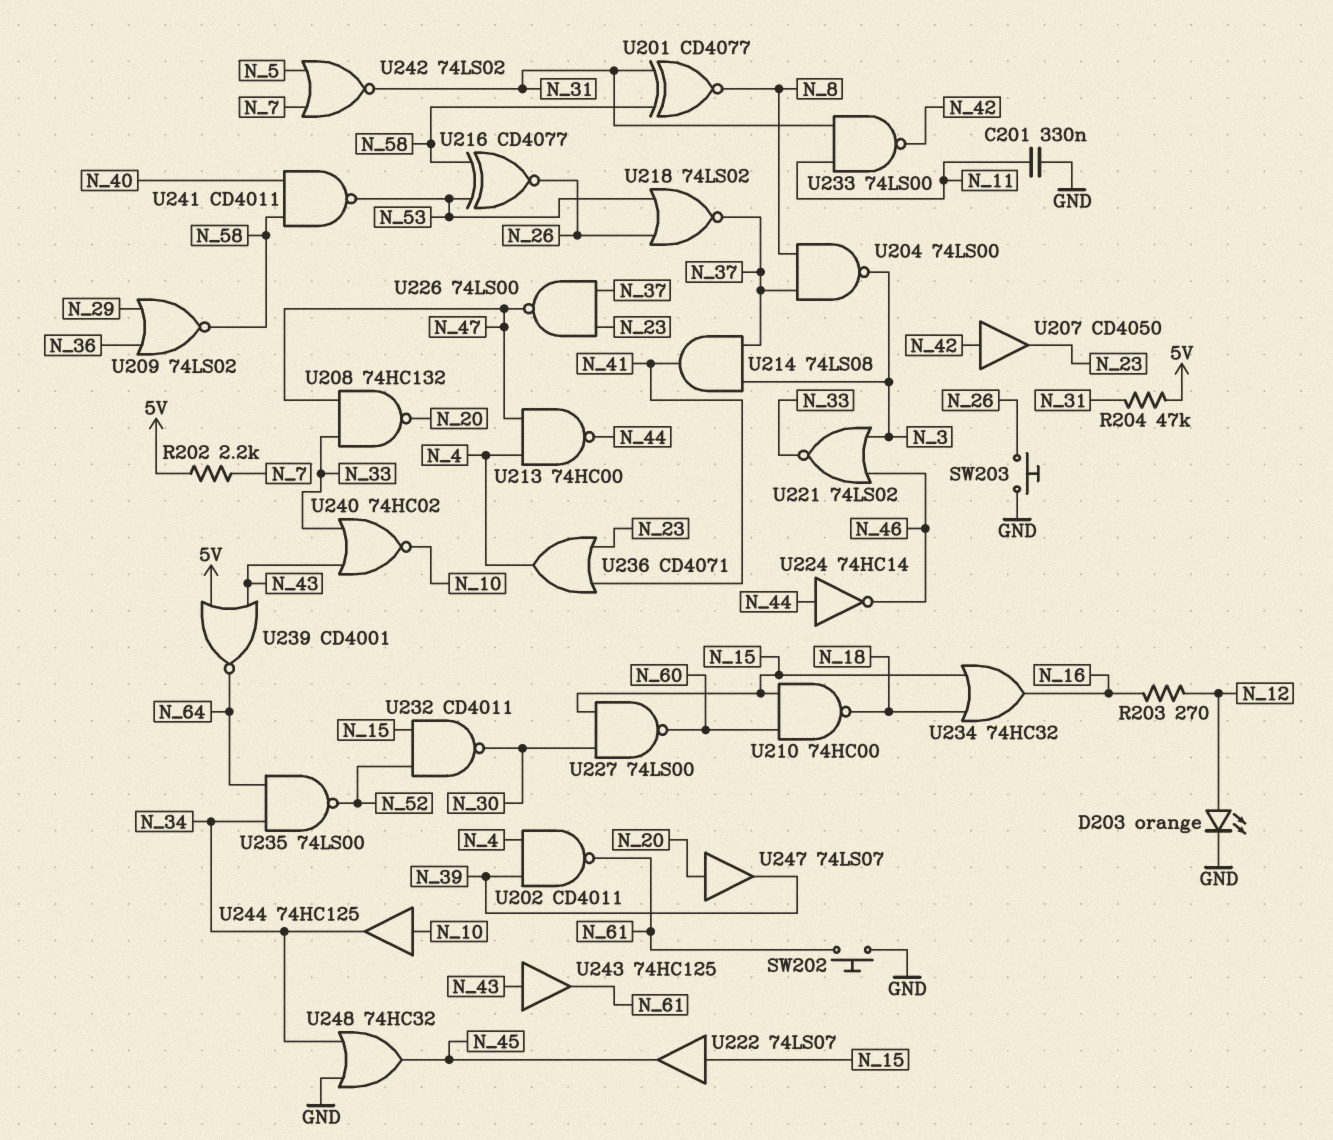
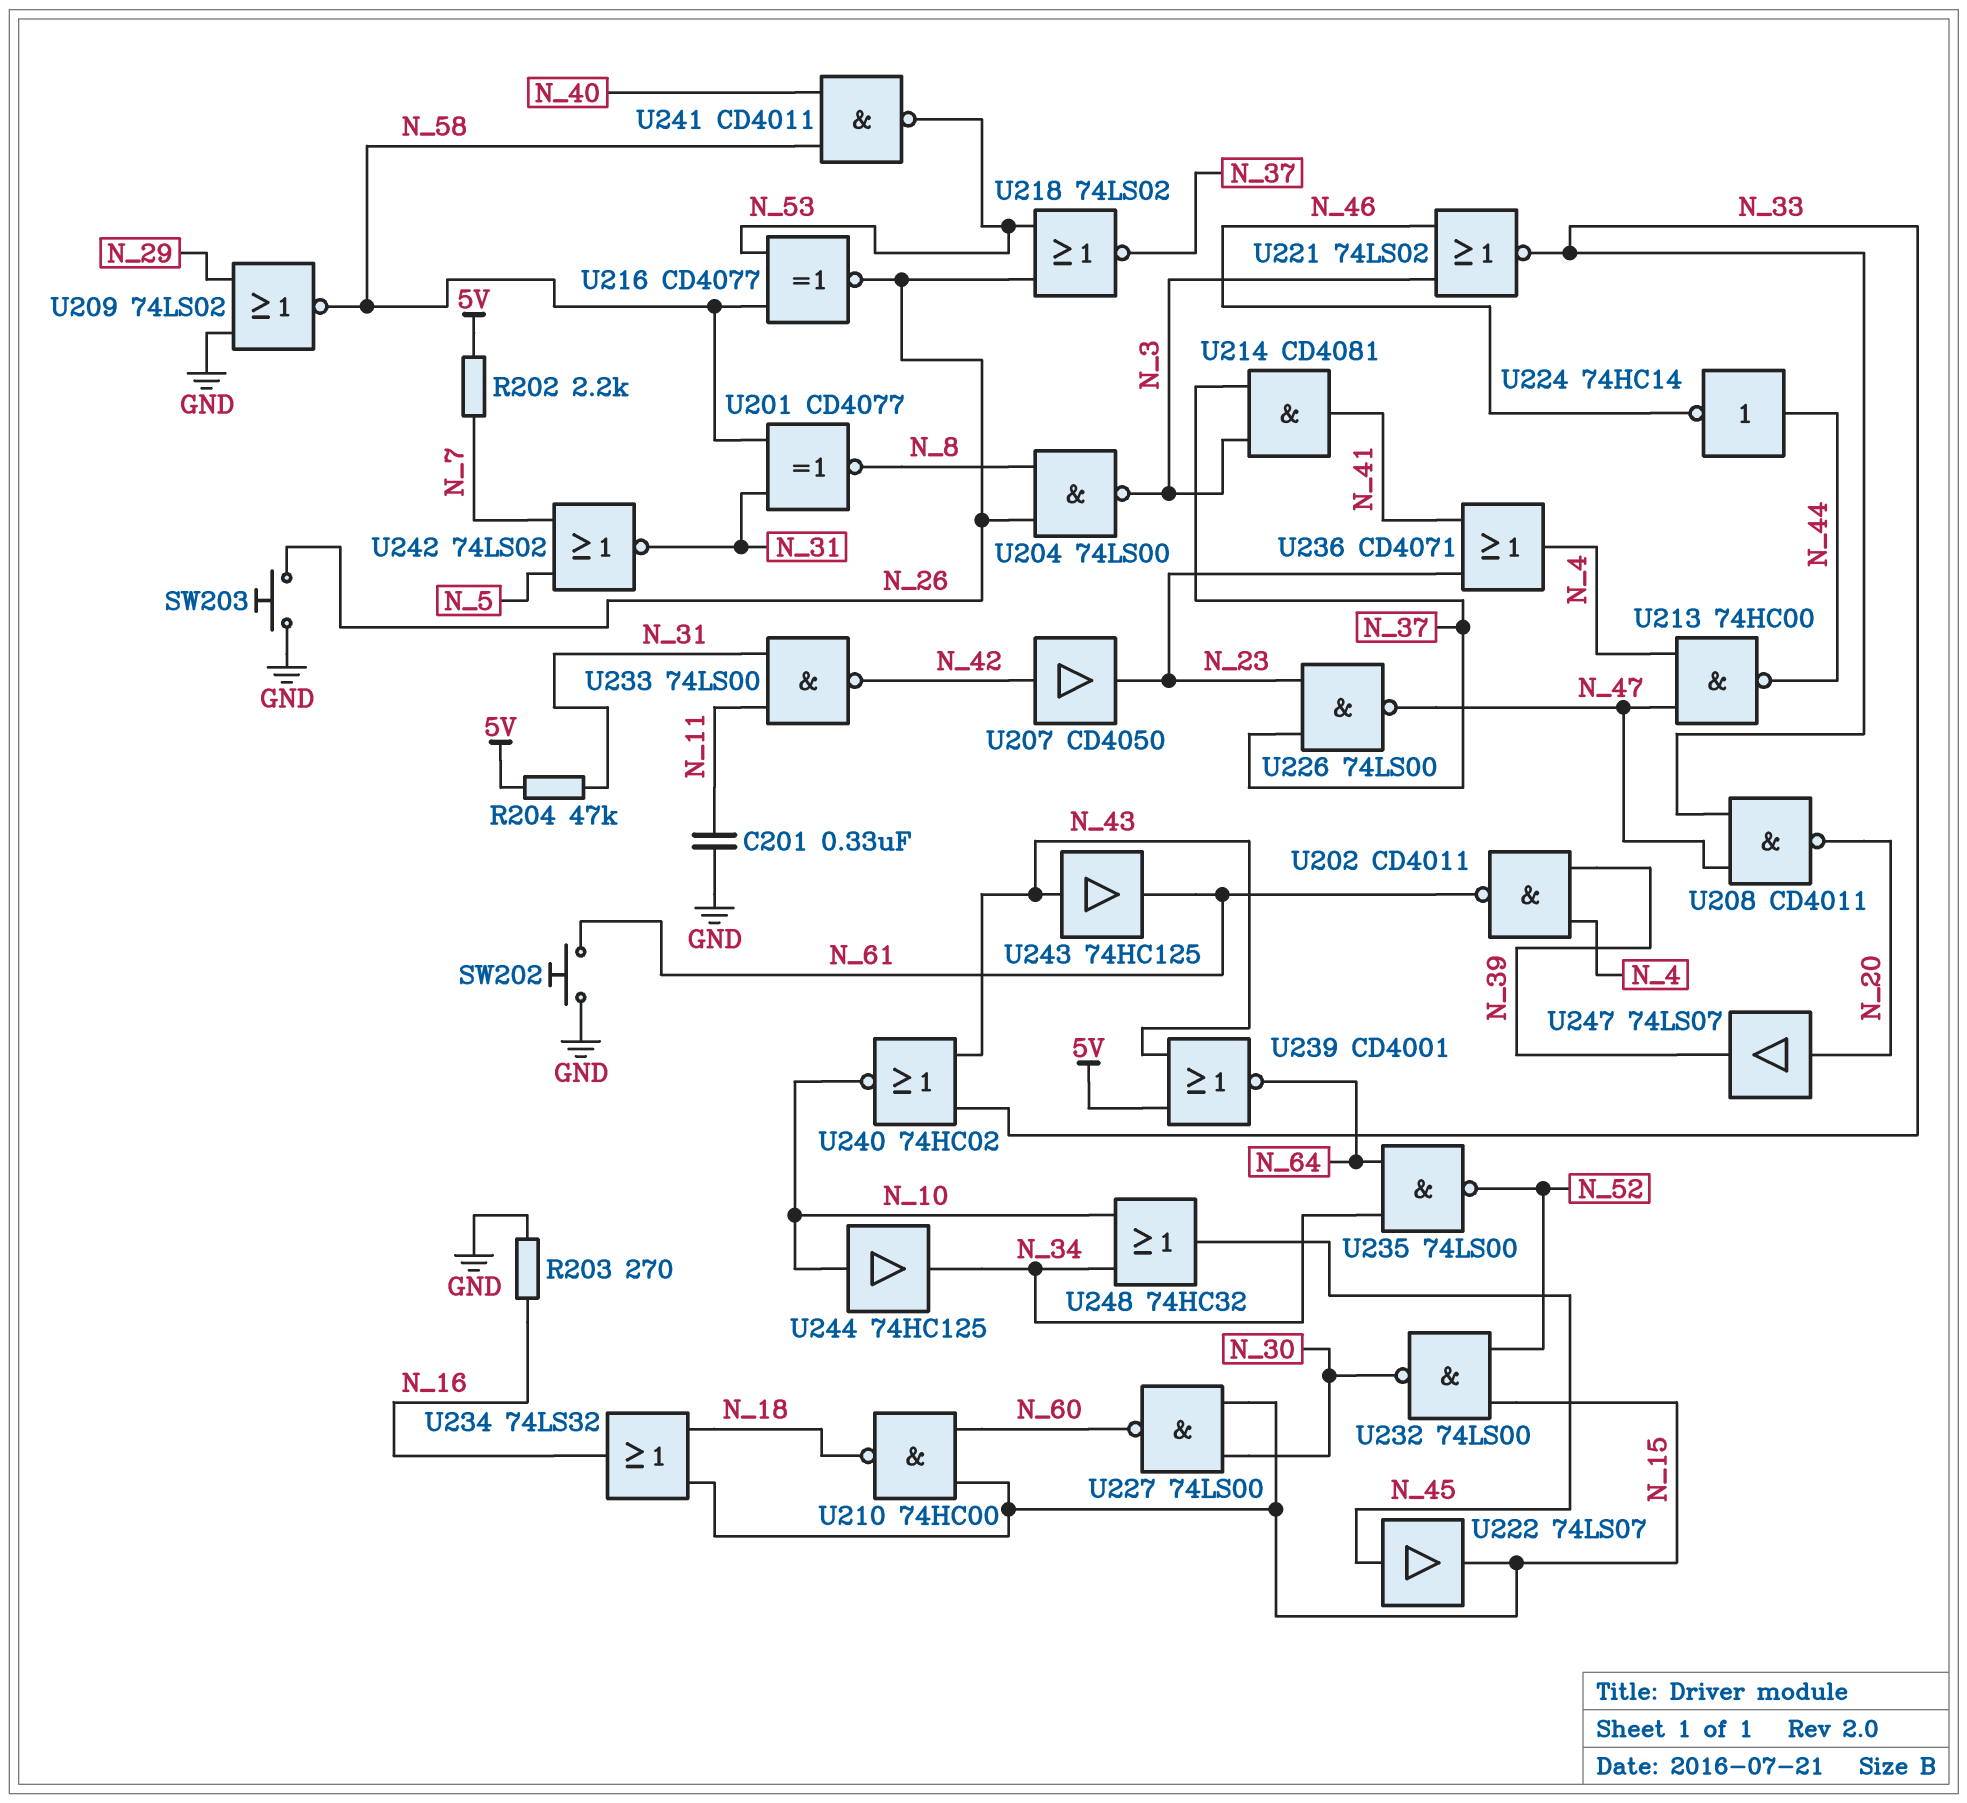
D203: LED orange (A N_12, K GND) -> none
R203: 270 (N_12, N_16) -> 270 (GND, N_16)
U204: NAND 74LS00 (in N_8, in N_37, out N_3) -> NAND 74LS00 (in N_8, in N_26, out N_3)
U208: NAND 74HC132 (in N_33, in N_47, out N_20) -> NAND CD4011 (in N_33, in N_47, out N_20)
U209: NOR 74LS02 (in N_29, in N_36, out N_58) -> NOR 74LS02 (in GND, in N_29, out N_58)
U214: AND 74LS08 (in N_3, in N_37, out N_41) -> AND CD4081 (in N_3, in N_37, out N_41)
U222: buffer 74LS07 (in N_15, out N_45) -> buffer 74LS07 (in N_45, out N_15)
U232: NAND CD4011 (in N_15, in N_52, out N_30) -> NAND 74LS00 (in N_15, in N_52, out N_30)
U234: OR 74HC32 (in N_15, in N_18, out N_16) -> OR 74LS32 (in N_15, in N_18, out N_16)
U248: OR 74HC32 (in GND, in N_34, out N_45) -> OR 74HC32 (in N_10, in N_34, out N_45)

